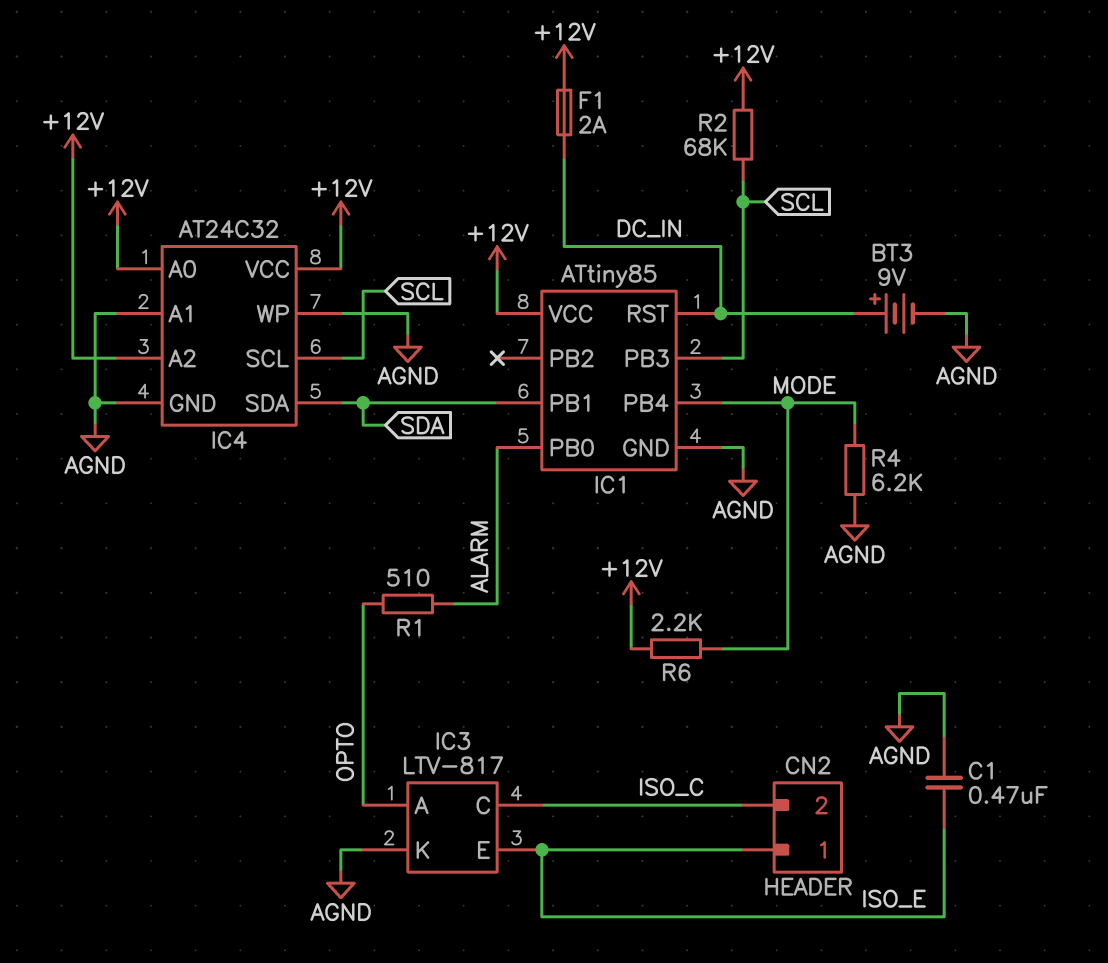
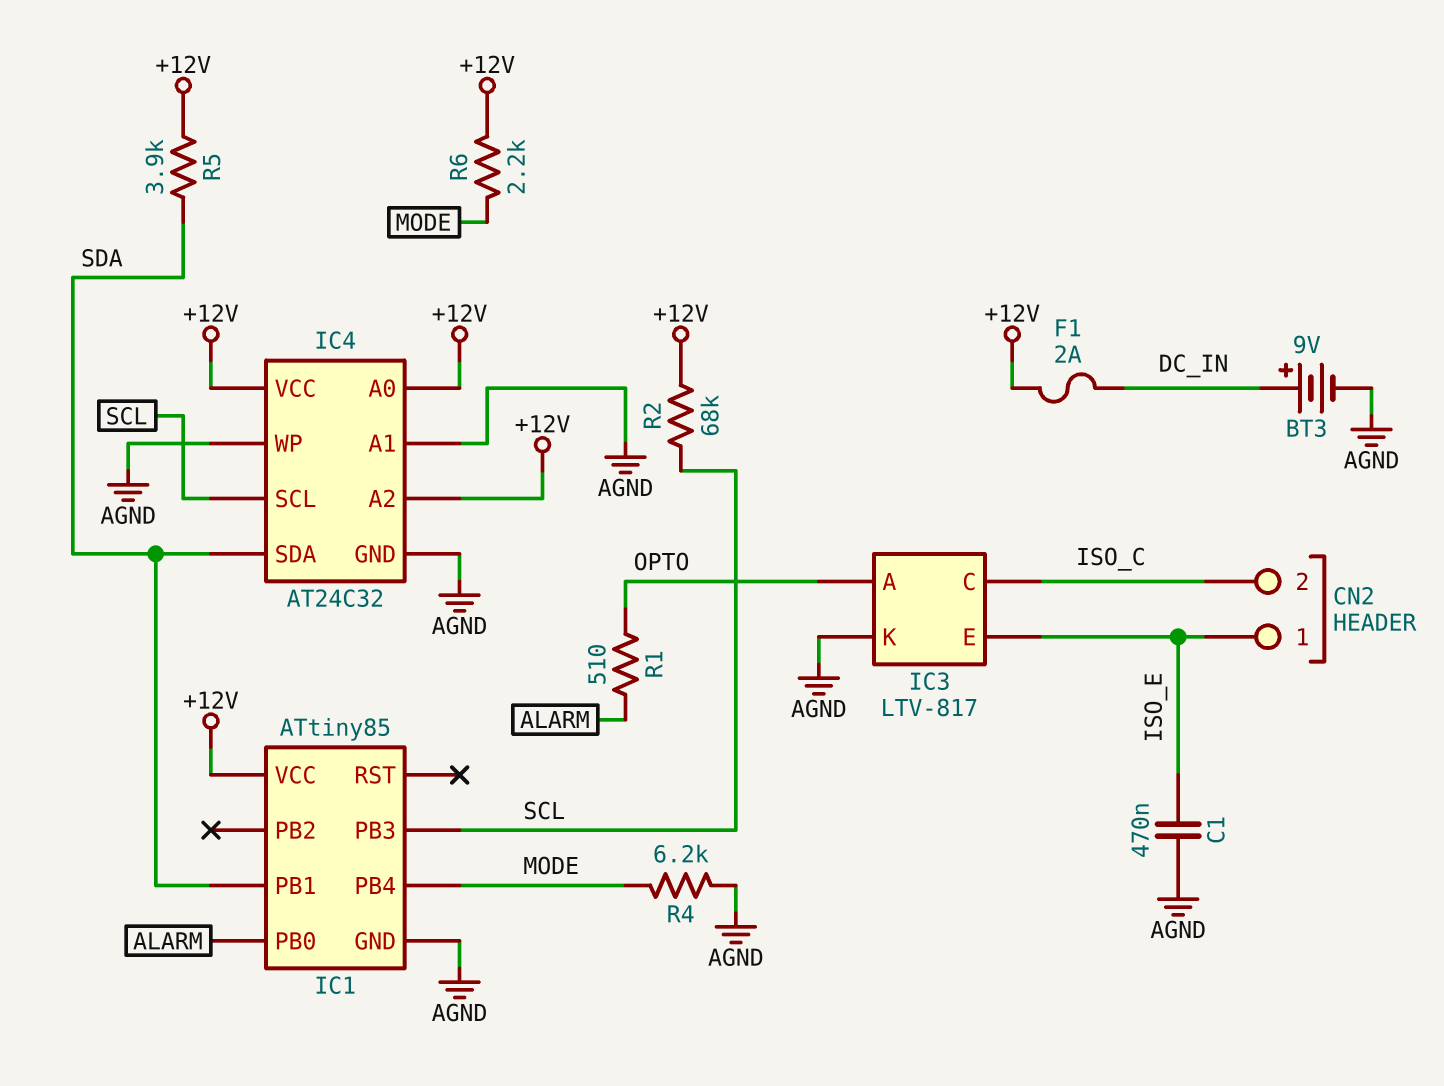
IC1 pin RST: DC_IN -> none
R5: none -> 3.9k (+12V, SDA)

